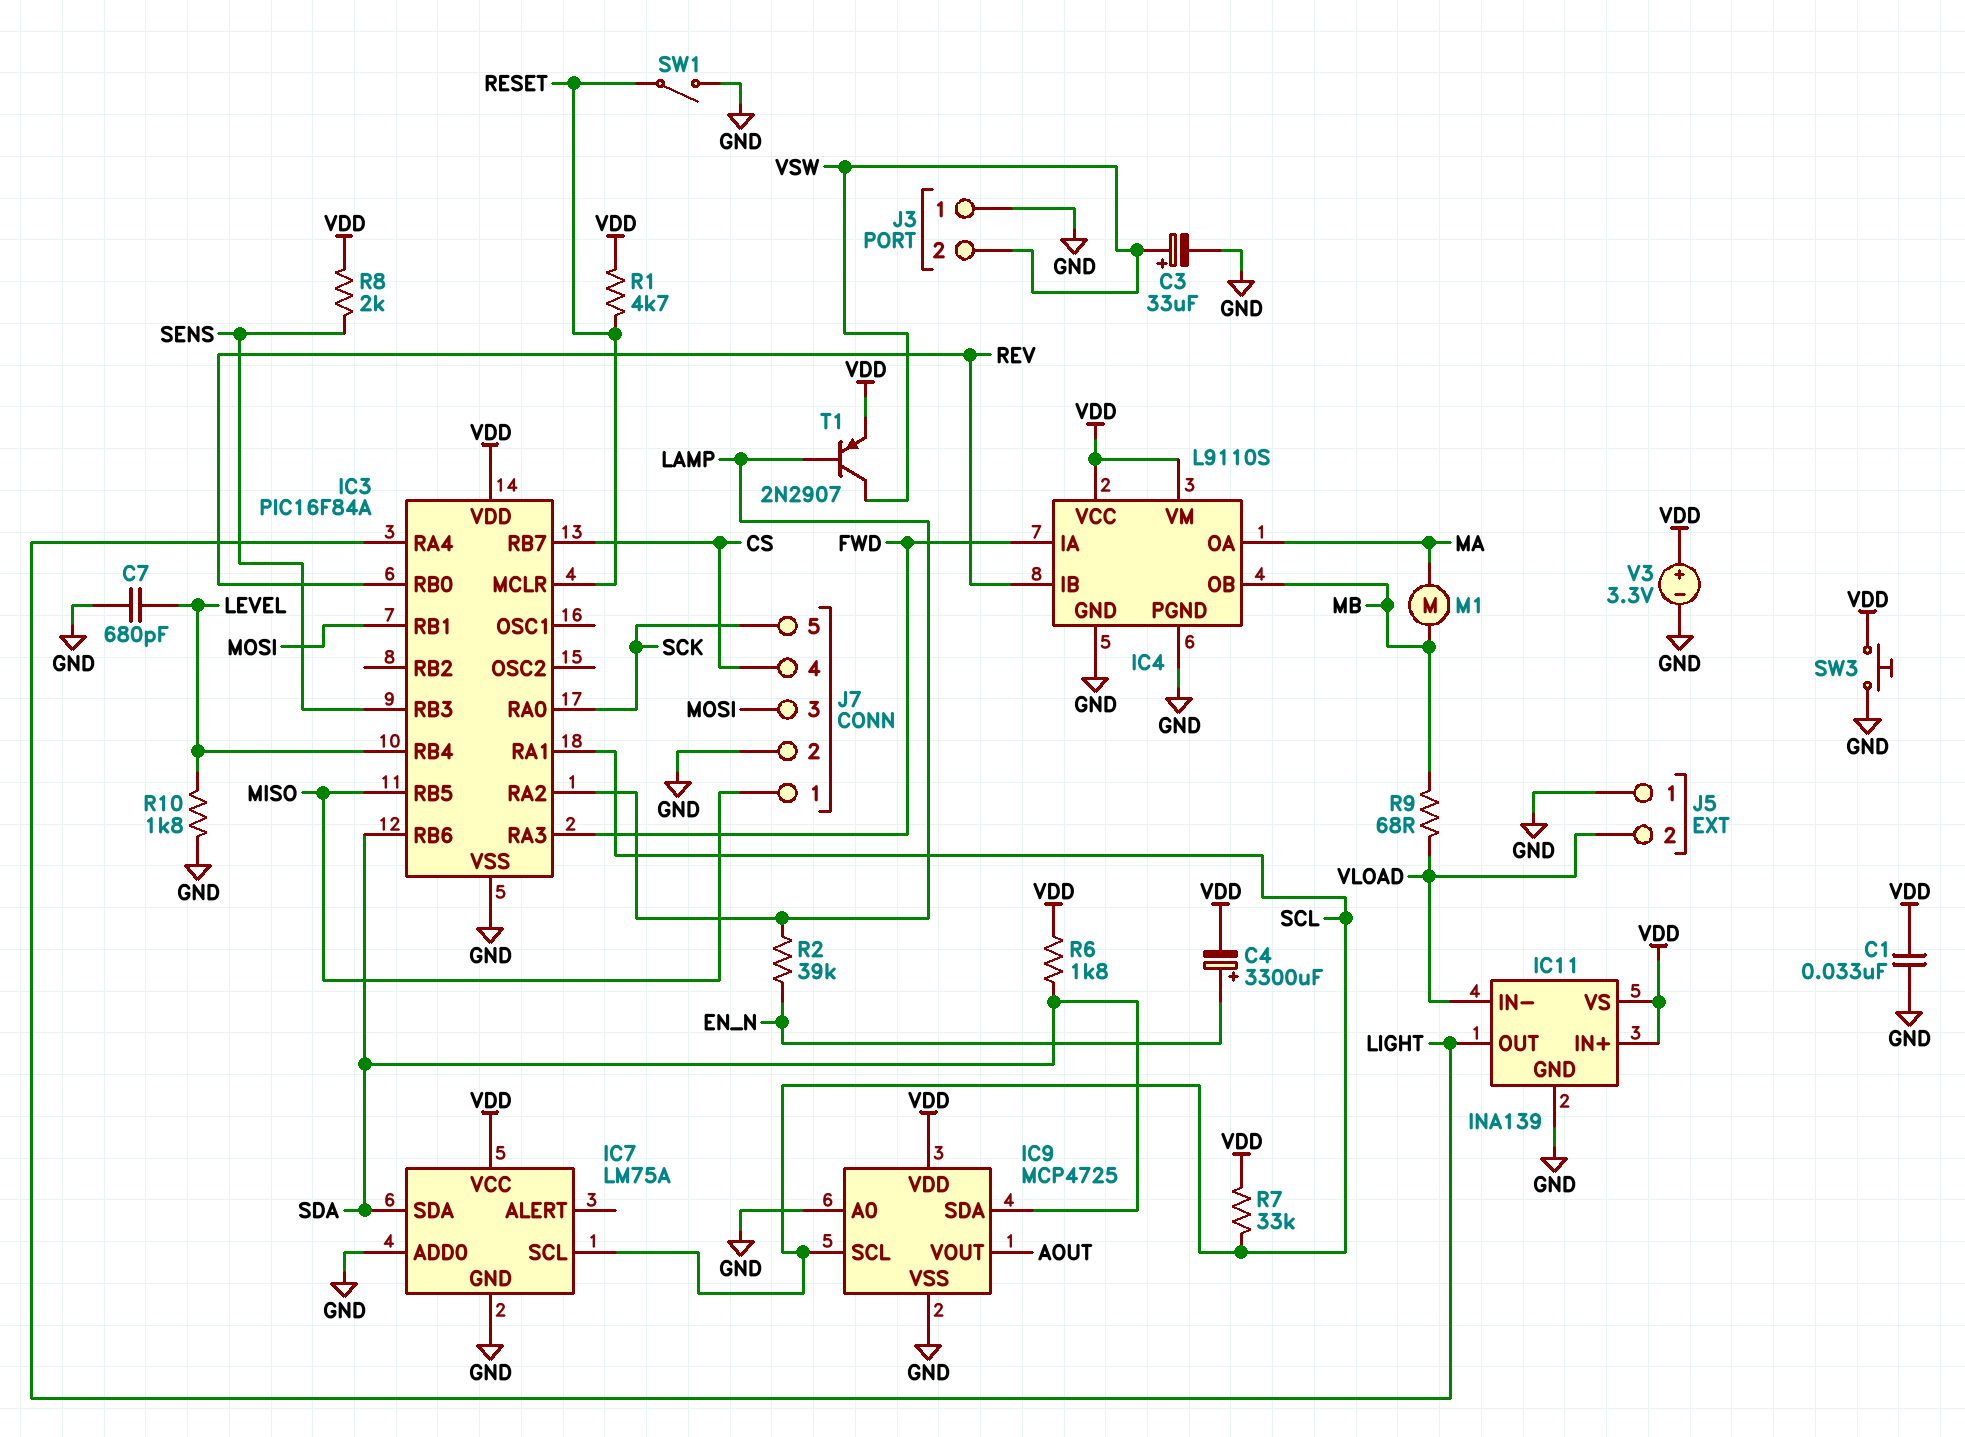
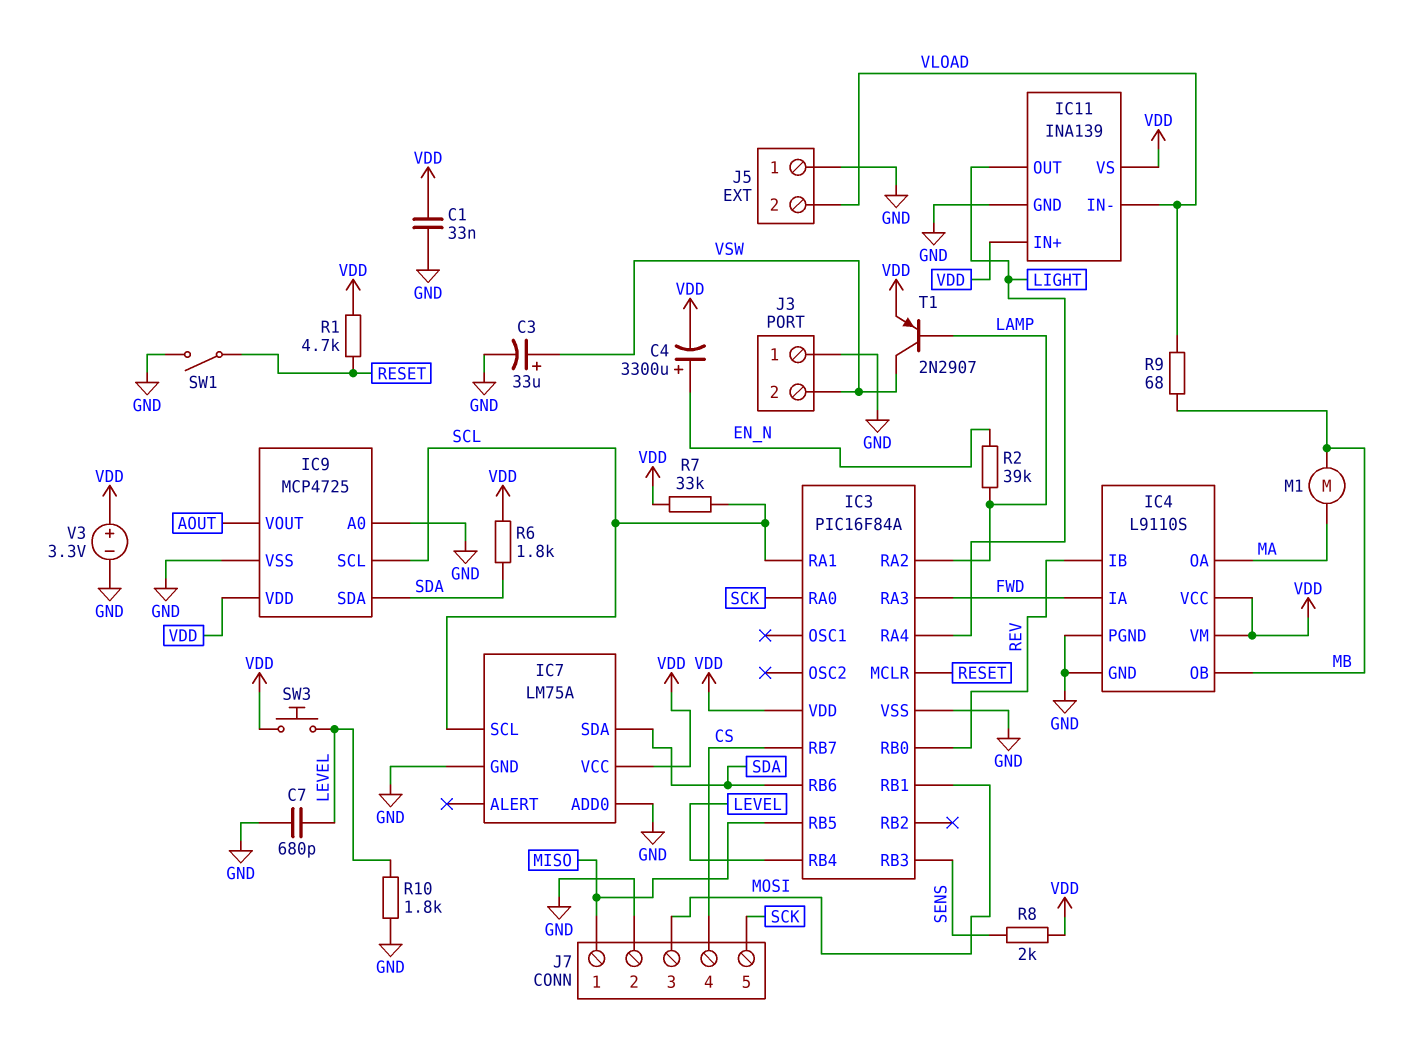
SW3: button (GND, VDD) -> button (LEVEL, VDD)

